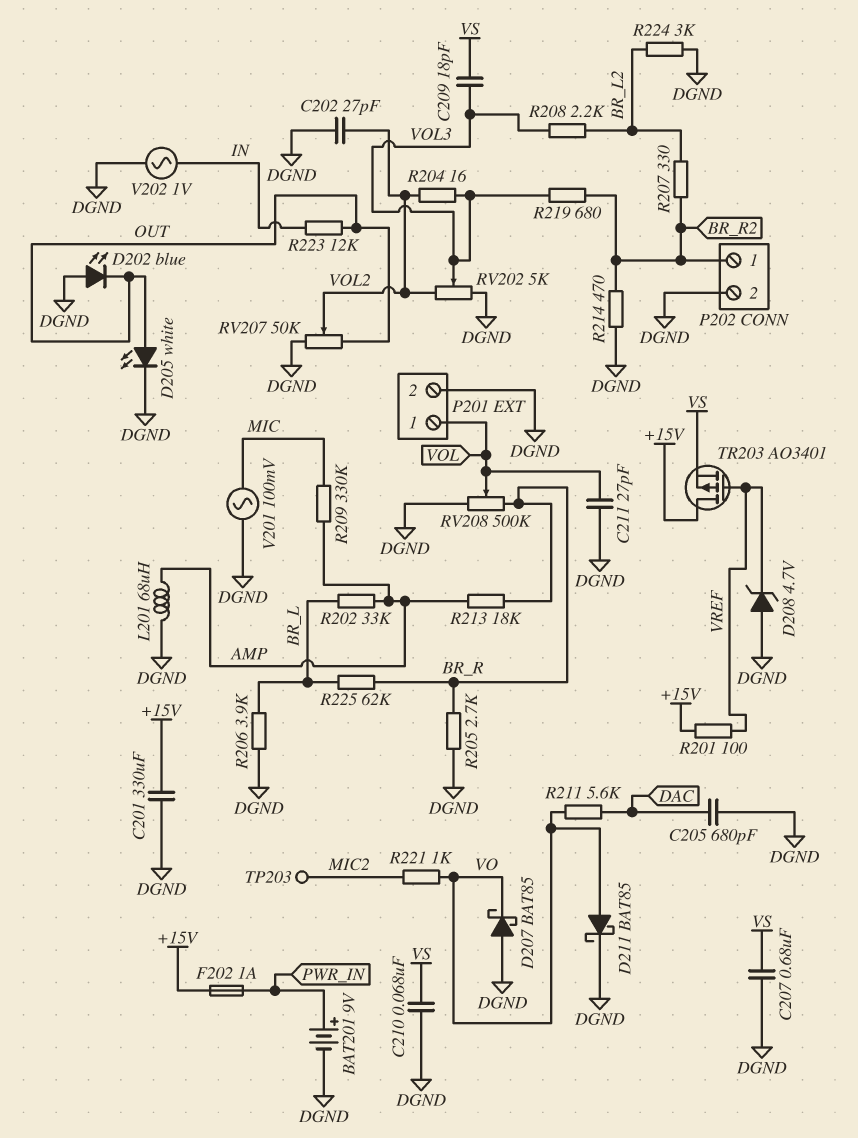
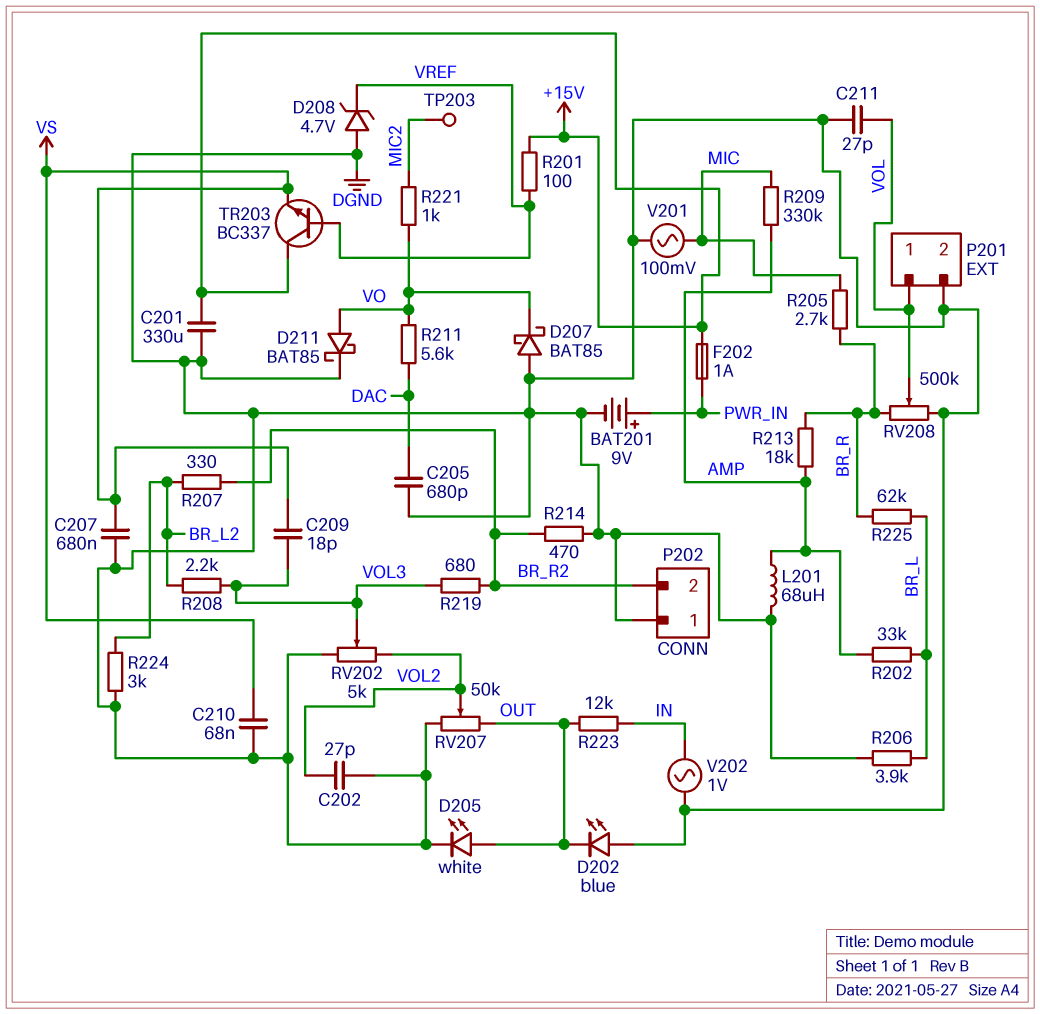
P202 pin 1: BR_R2 -> DGND
P202 pin 2: DGND -> BR_R2
R204: 16 (VOL2, VOL3) -> none
R205: 2.7k (BR_R, DGND) -> 2.7k (BR_R, MIC)
TR203: PMOS AO3401 (G VREF, D +15V, S VS) -> NPN BC337 (B VREF, C +15V, E VS)

